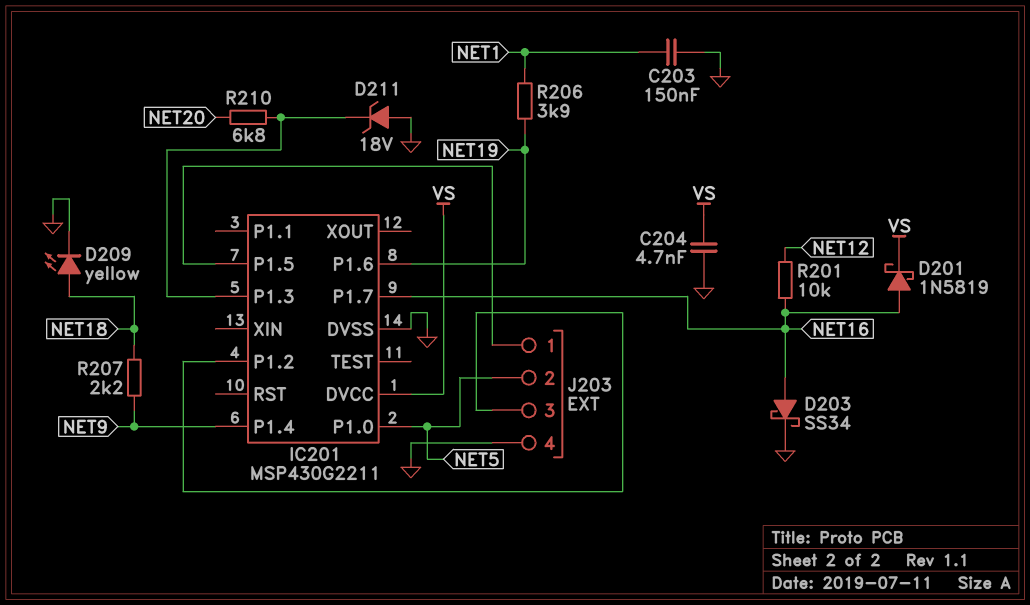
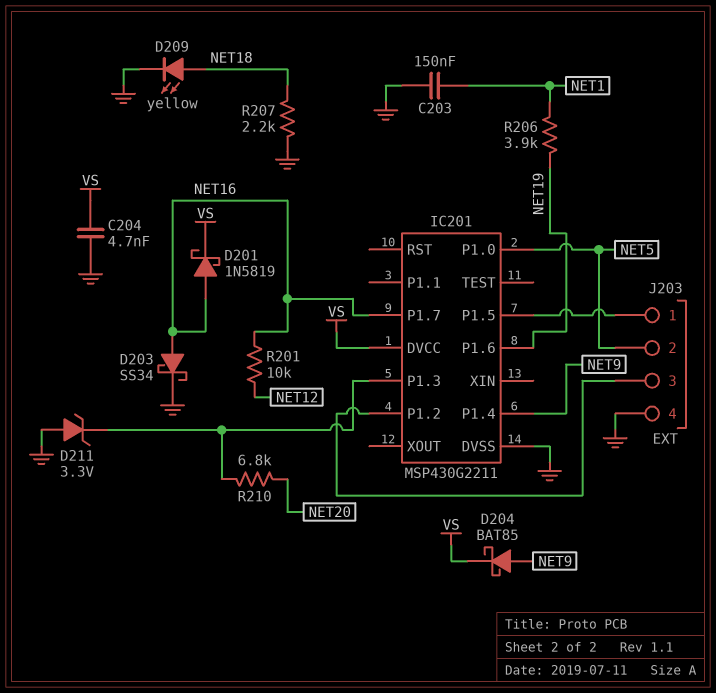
D204: none -> schottky BAT85 (A NET9, K VS)
D211: zener 18V (A GND, K IC201/P1.3) -> zener 3.3V (A GND, K IC201/P1.3)
R207: 2.2k (NET9, NET18) -> 2.2k (GND, NET18)

